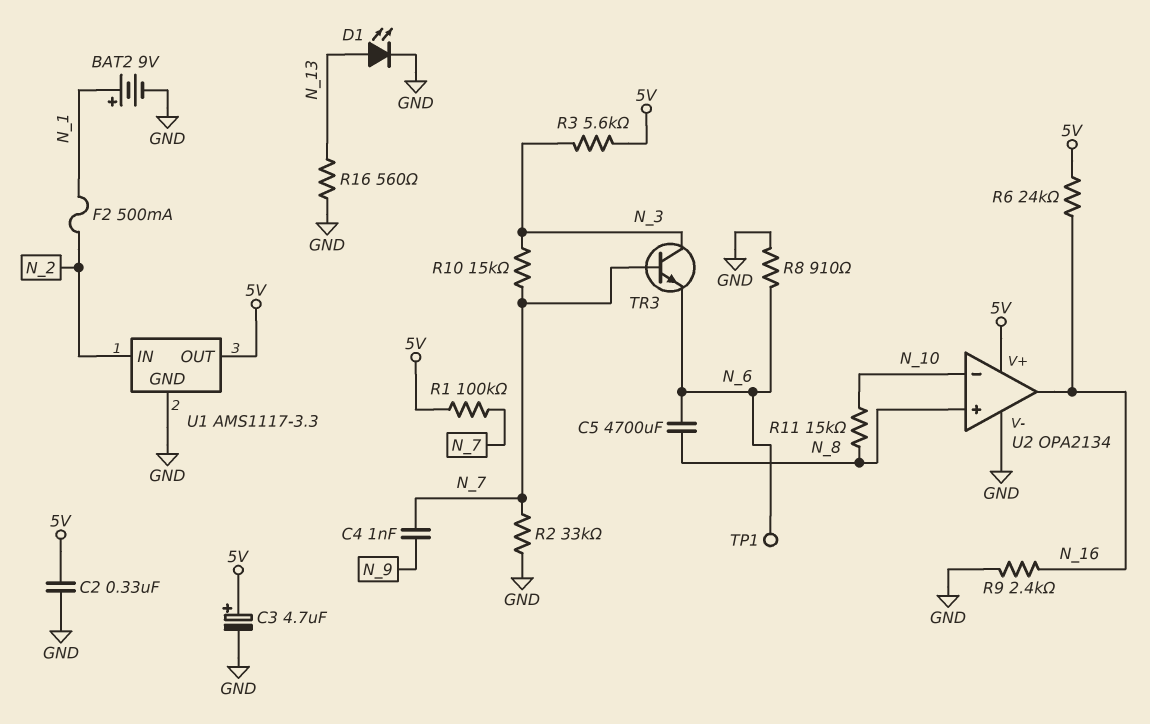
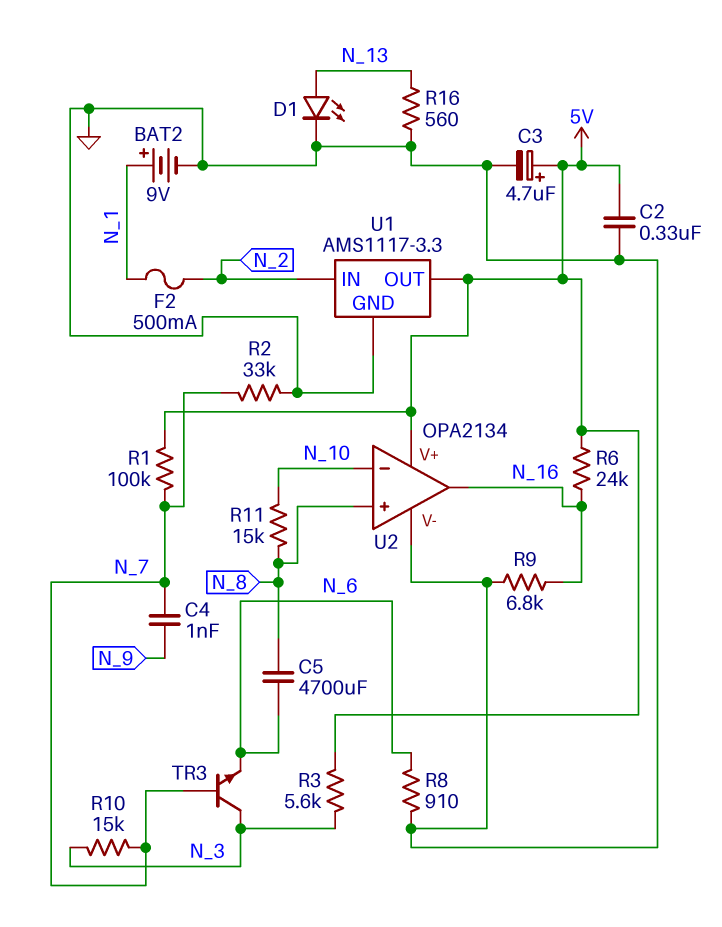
R9: 2.4k (GND, N_16) -> 6.8k (GND, N_16)
TP1: test point (N_6) -> none

